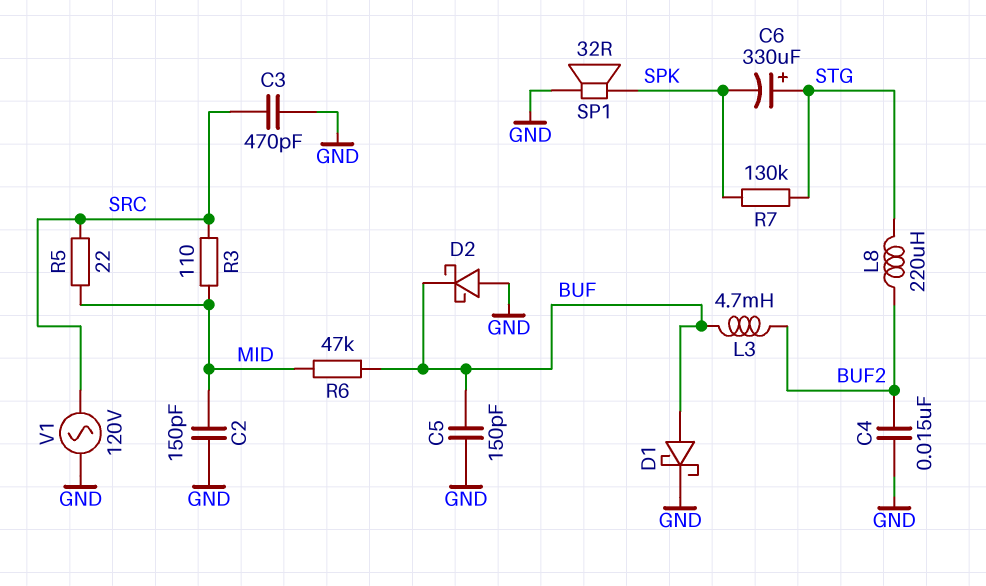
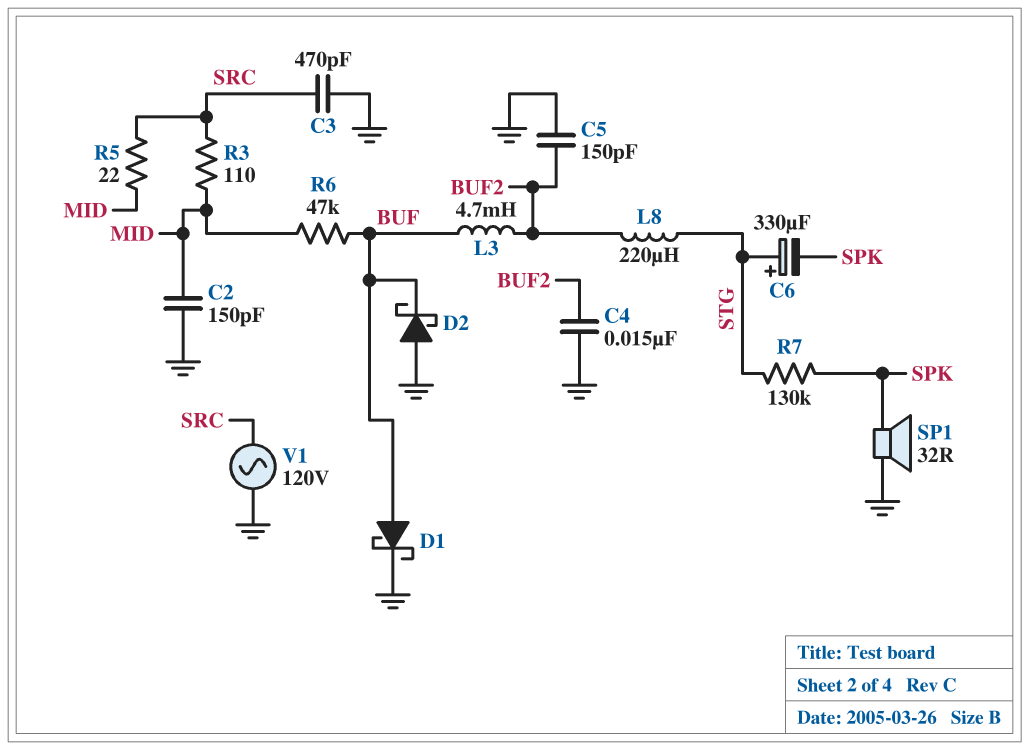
C5: 150pF (BUF, GND) -> 150pF (BUF2, GND)

